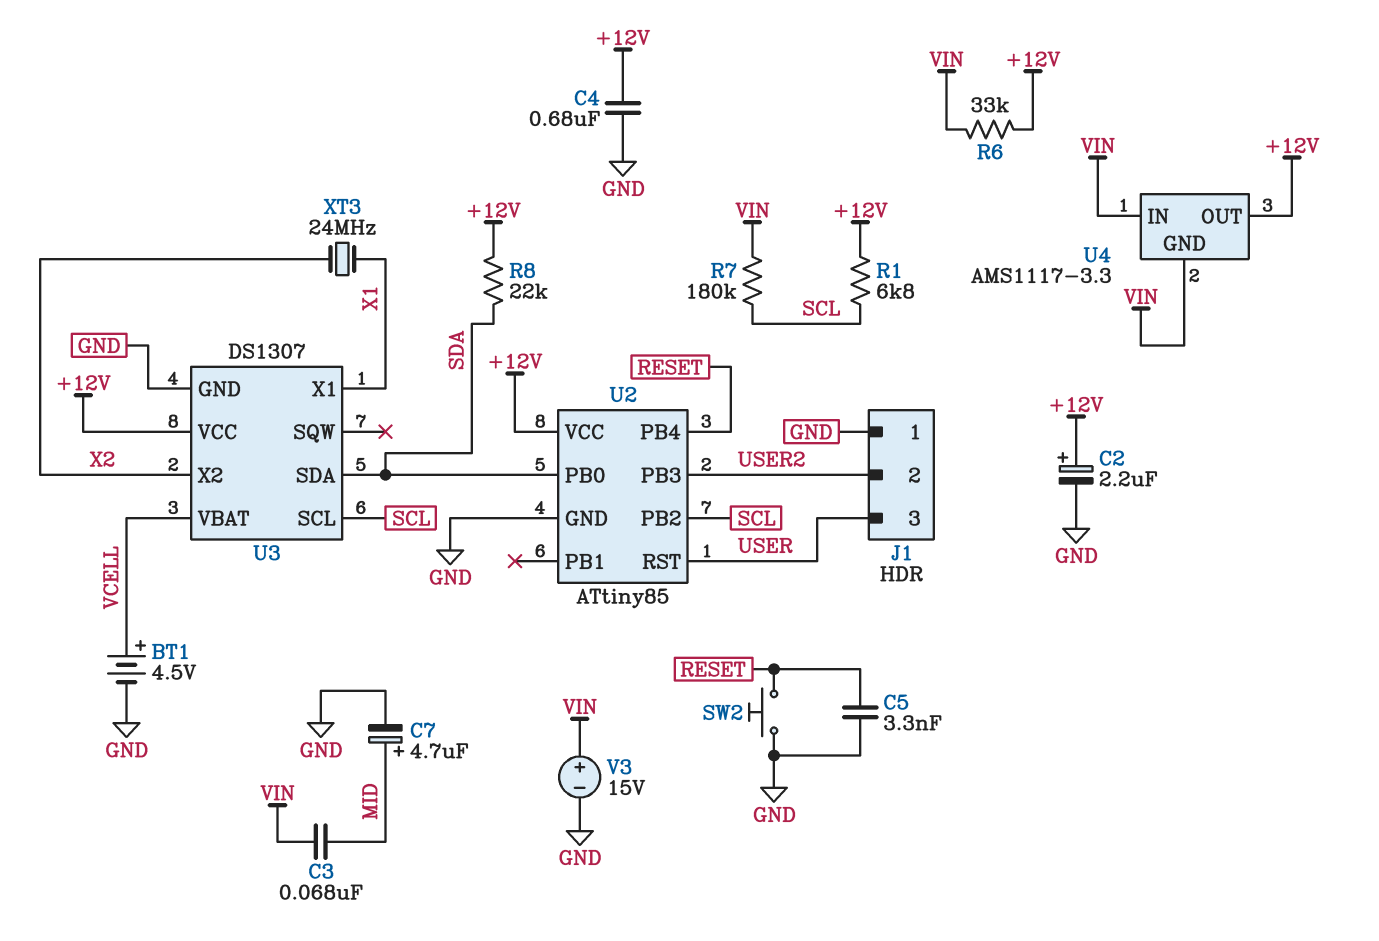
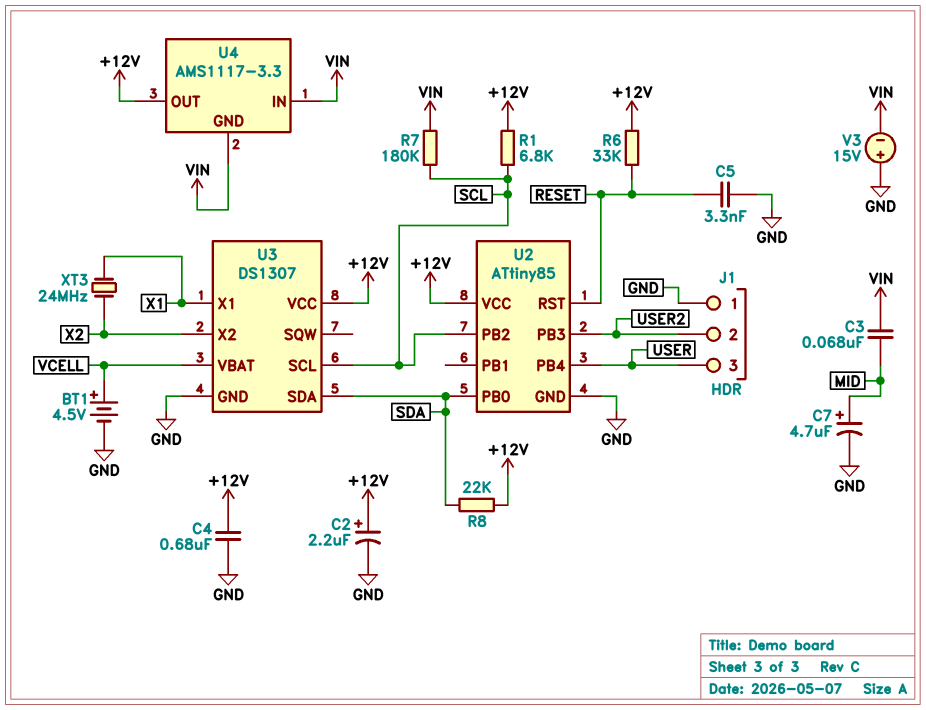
R6: 33k (+12V, VIN) -> 33k (+12V, RESET)
SW2: button (GND, RESET) -> none
U2 pin PB4: RESET -> USER
U2 pin RST: USER -> RESET
V3: 15V (plus VIN, minus GND) -> 15V (plus GND, minus VIN)

